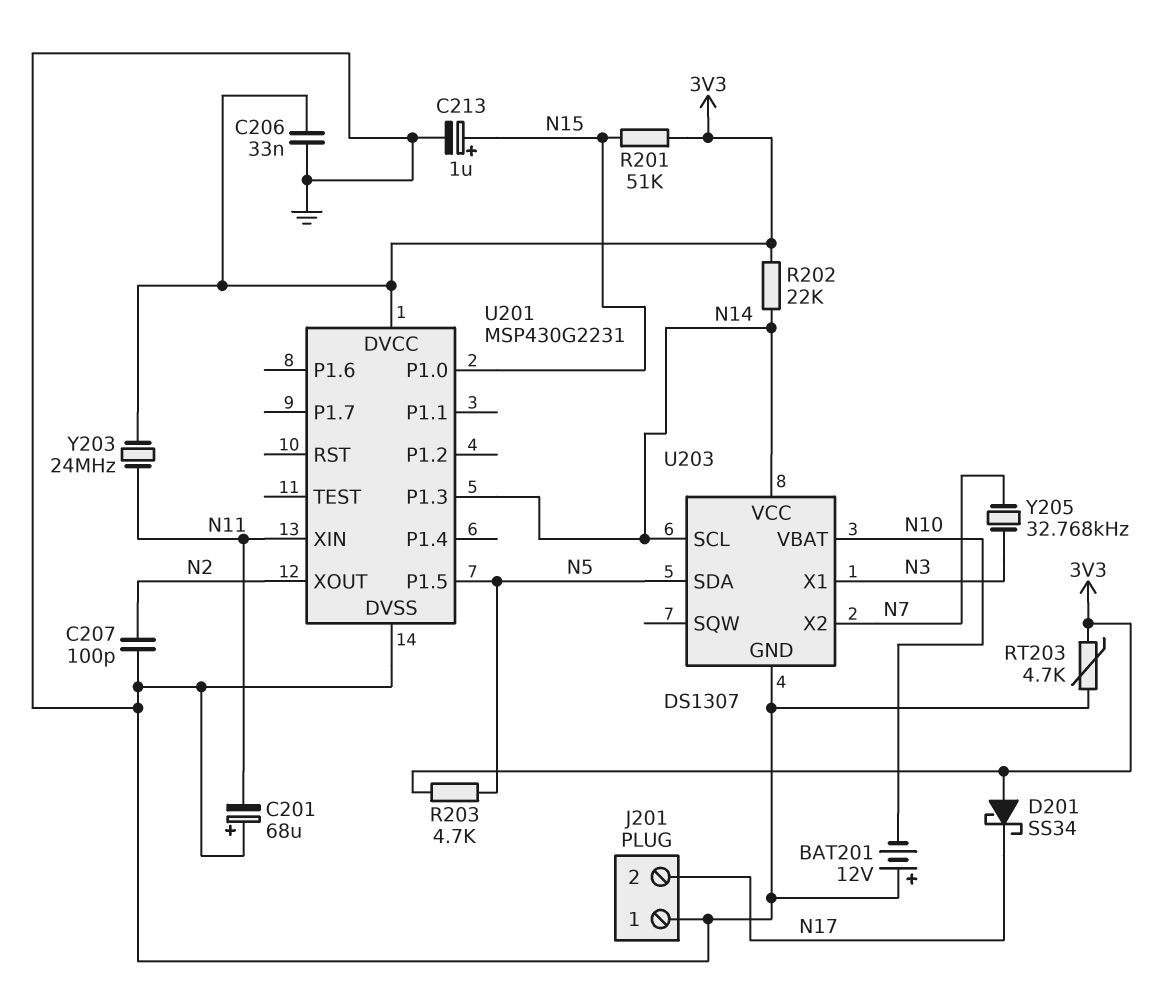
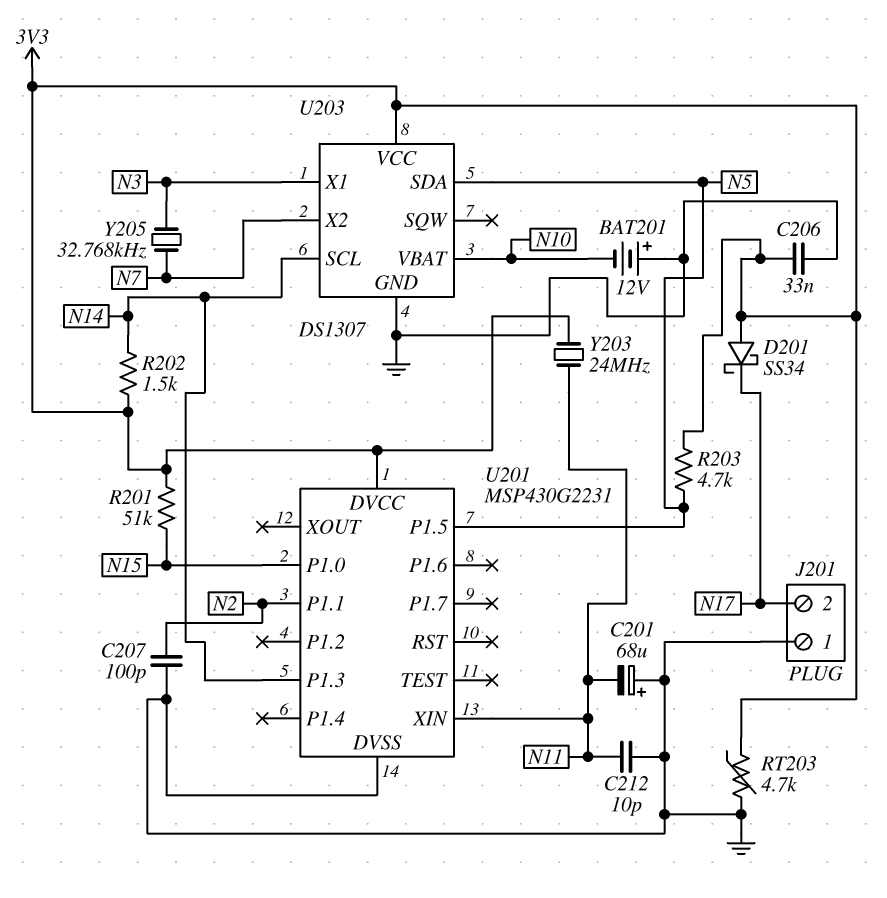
C212: none -> 10pF (GND, N11)
C213: 1uF (plus N15, minus GND) -> none
R202: 22k (3V3, N14) -> 1.5k (3V3, N14)
U201 pin P1.1: none -> N2
U201 pin XOUT: N2 -> none
U203 pin VCC: N14 -> 3V3

